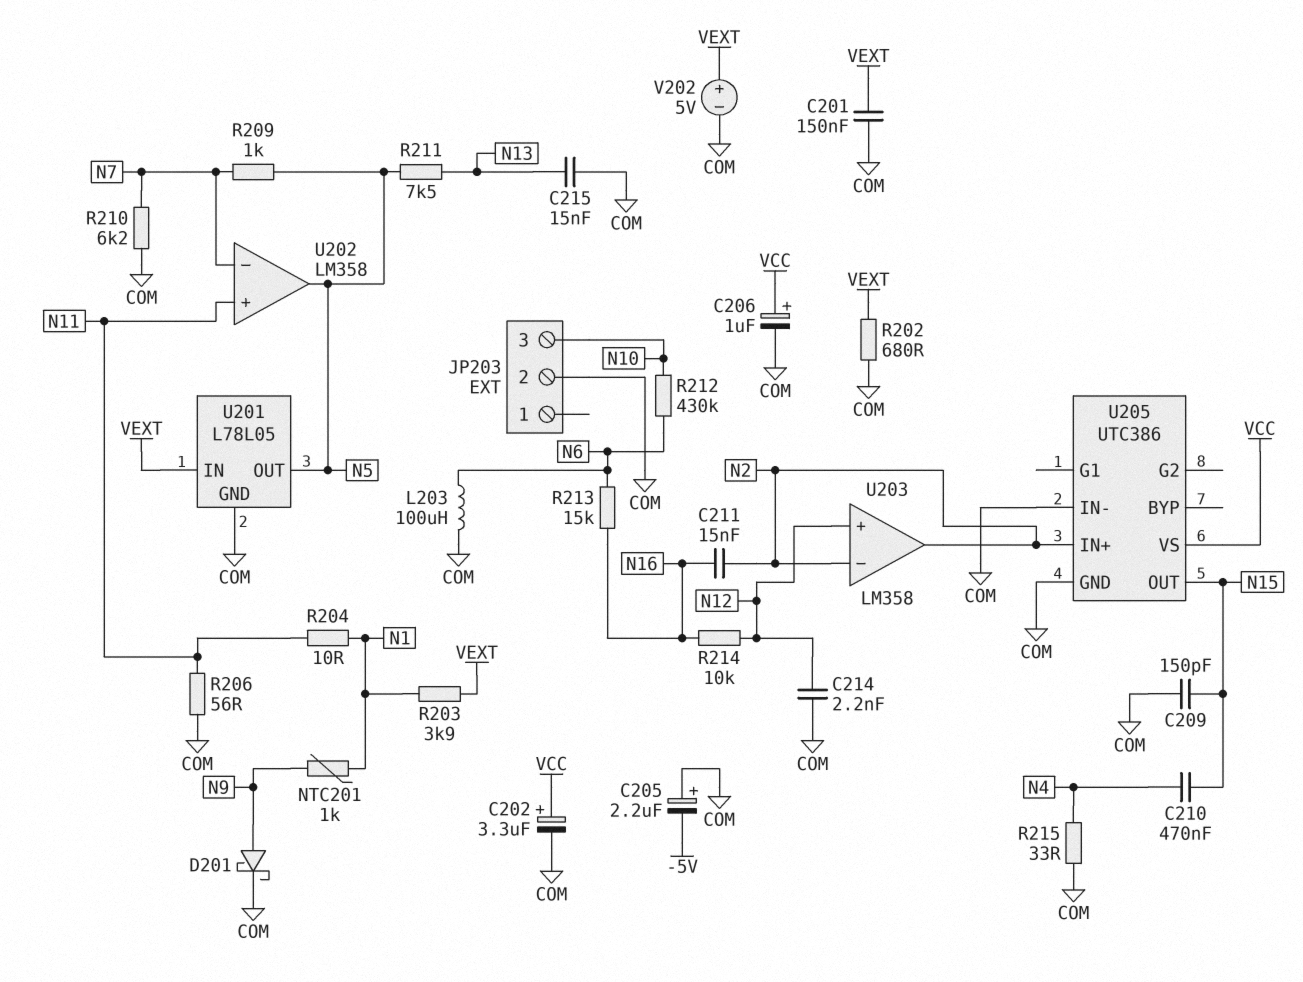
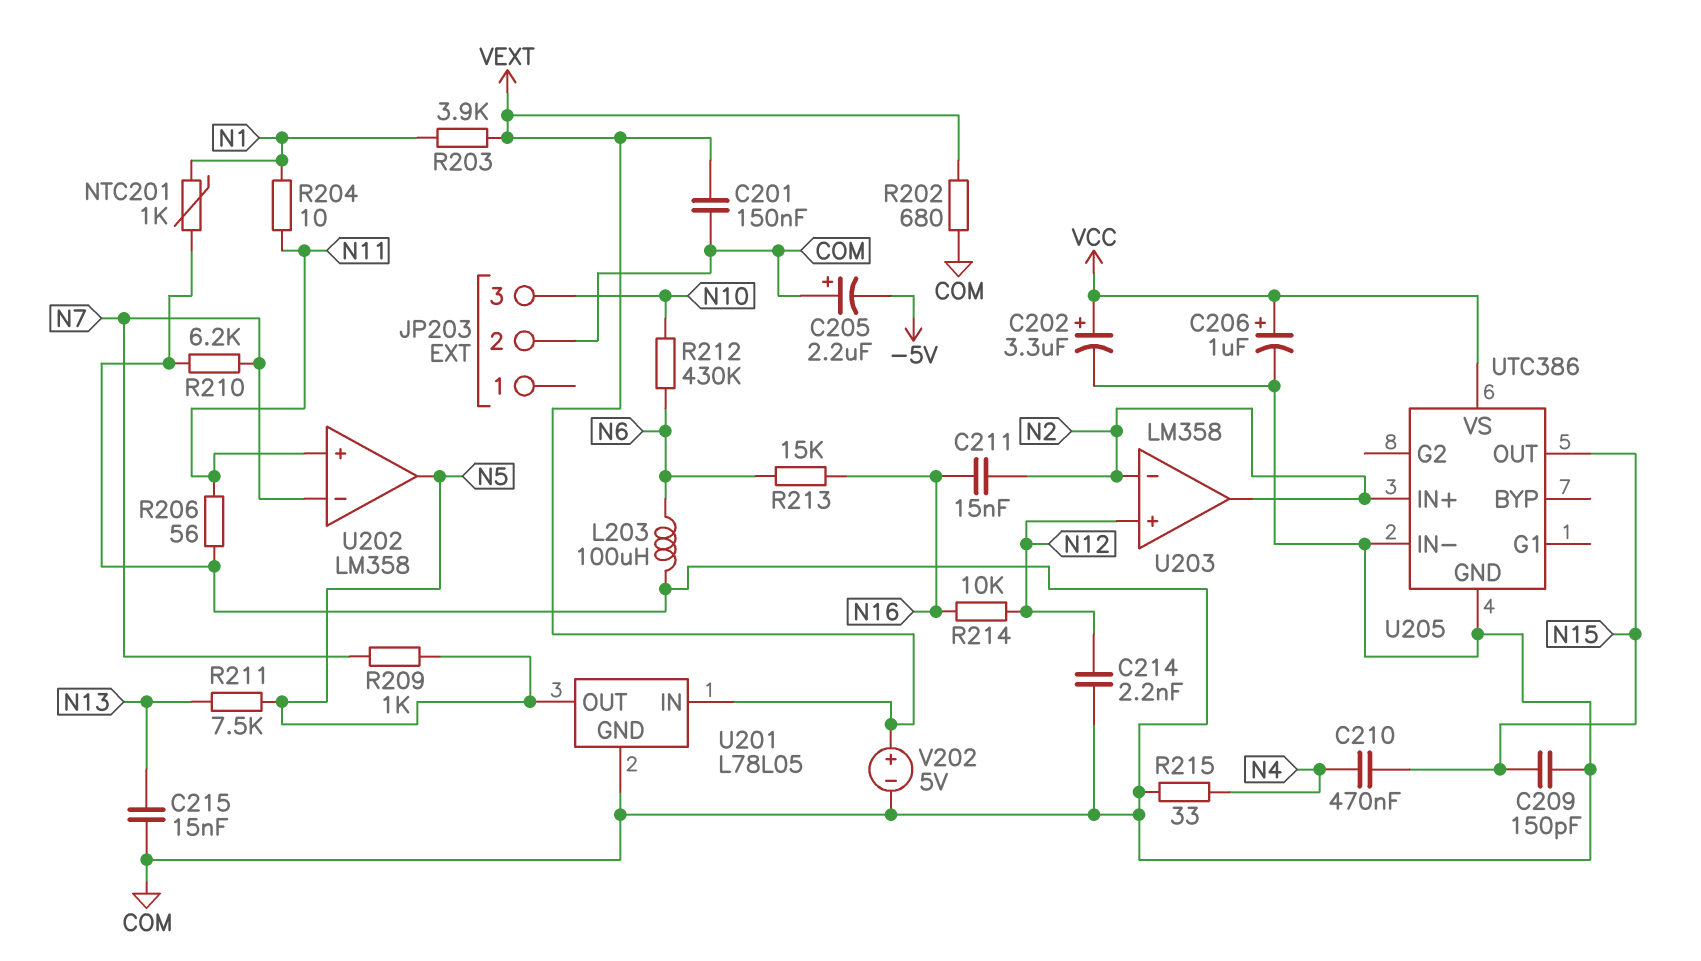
D201: schottky (A N9, K COM) -> none
NTC201: 1k (N1, N9) -> 1k (COM, N1)

